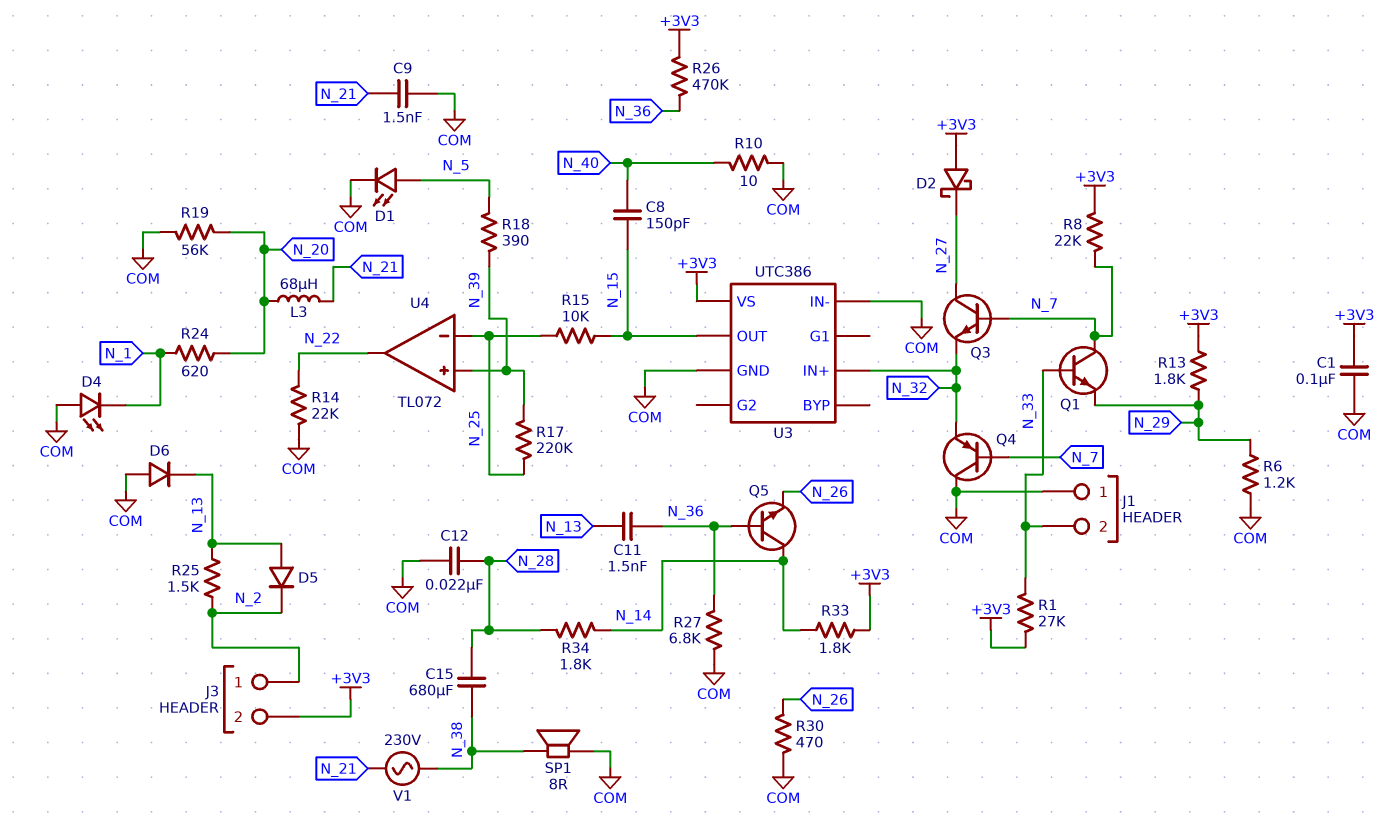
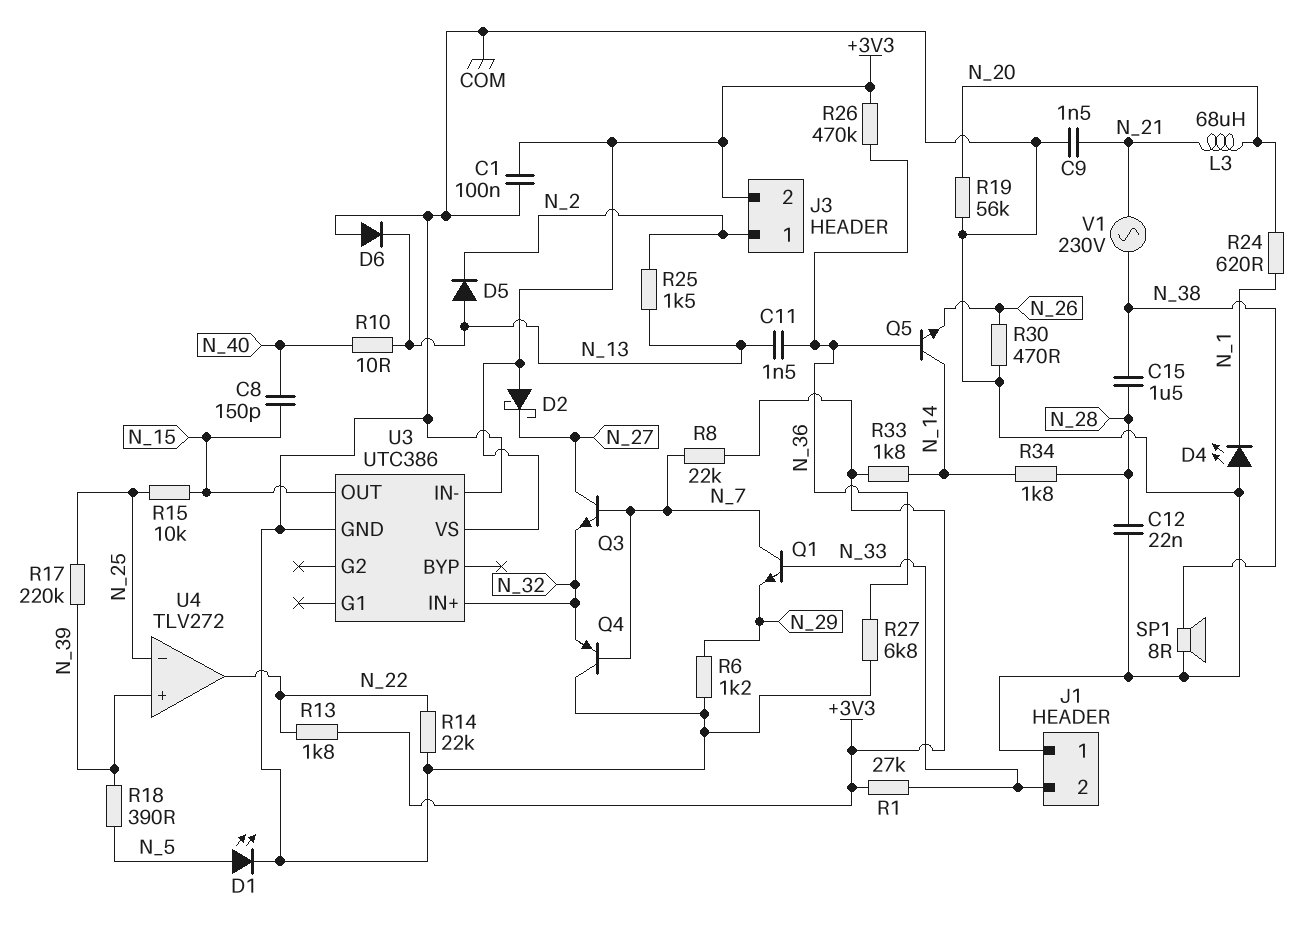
C15: 680uF (N_28, N_38) -> 1.5uF (N_28, N_38)
R10: 10 (COM, N_40) -> 10 (N_13, N_40)
R13: 1.8k (+3V3, N_29) -> 1.8k (+3V3, N_22)
U4: TL072 -> TLV272

